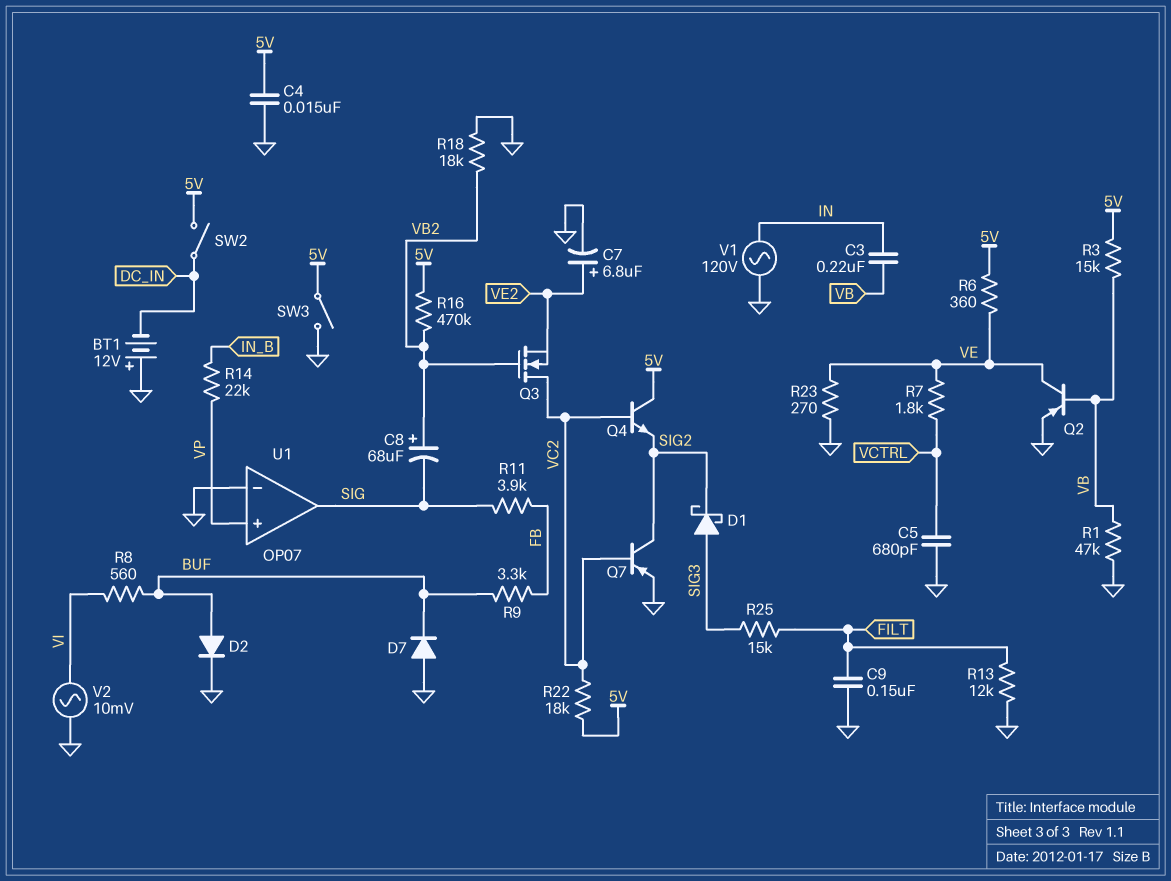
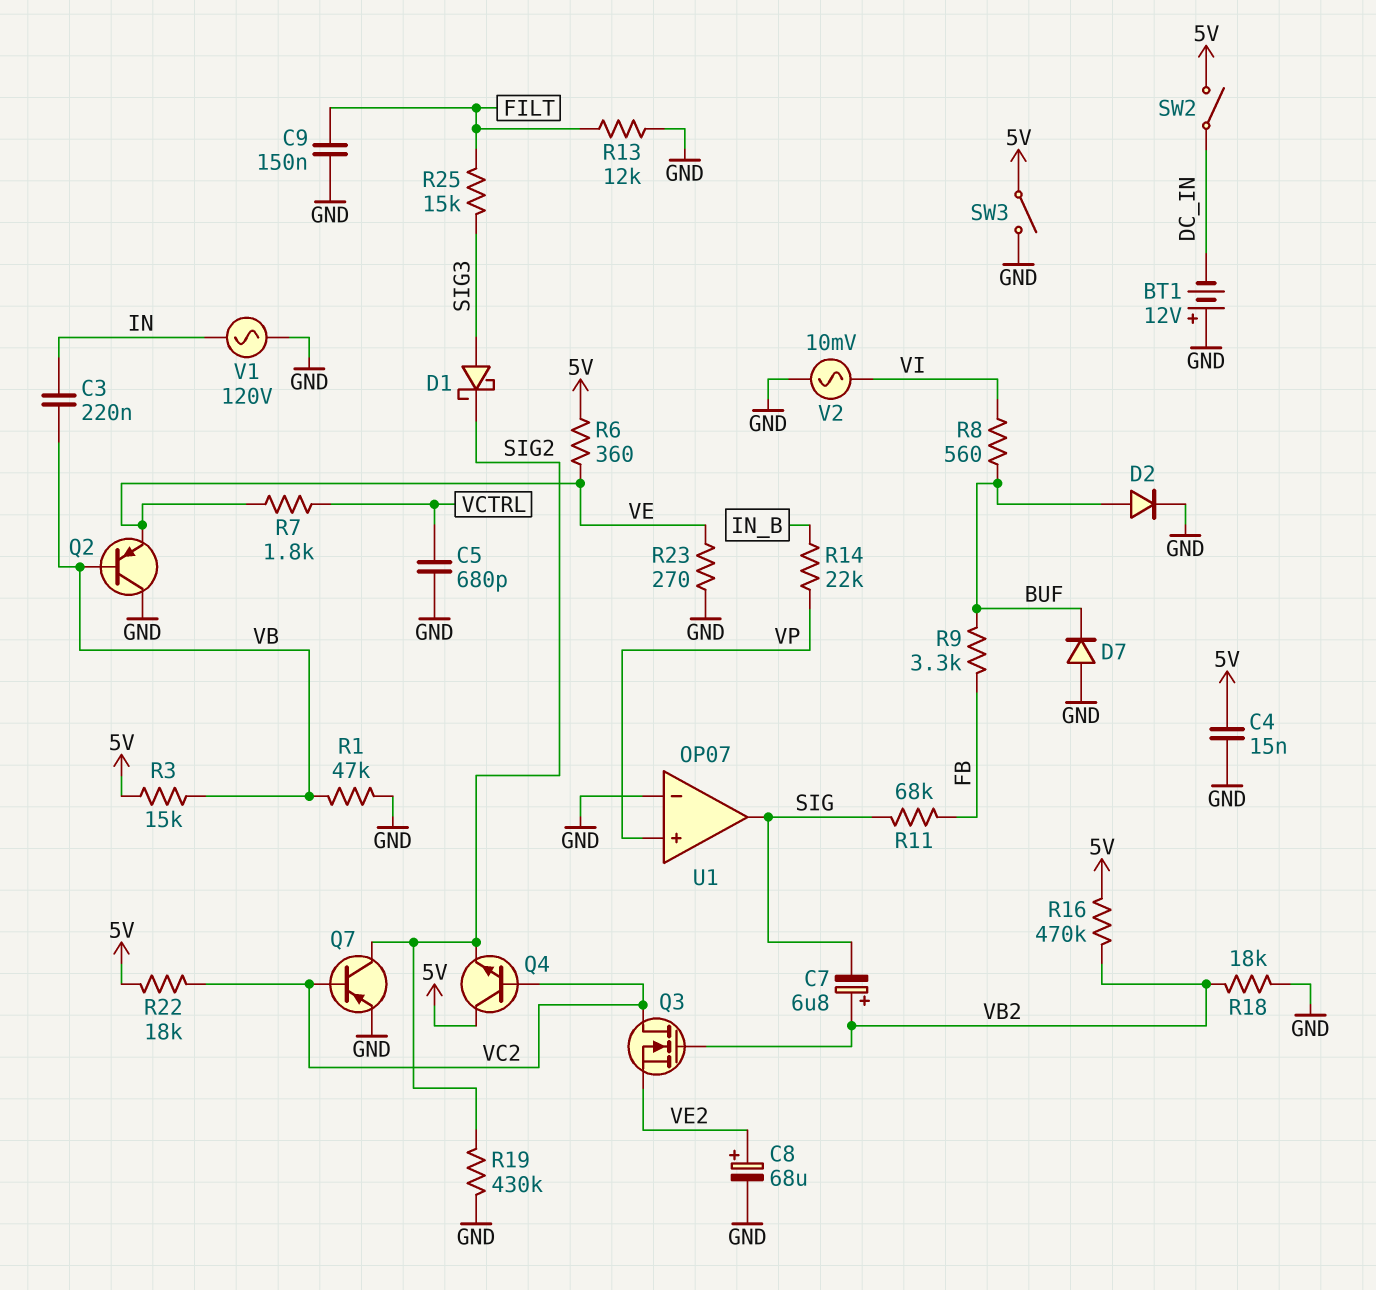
C7: 6.8uF (plus VE2, minus GND) -> 6.8uF (plus VB2, minus SIG)
C8: 68uF (plus VB2, minus SIG) -> 68uF (plus VE2, minus GND)
Q2: PNP (B VB, C VE, E GND) -> PNP (B VB, C GND, E VE)
R11: 3.9k (FB, SIG) -> 68k (FB, SIG)
R19: none -> 430k (GND, SIG2)

